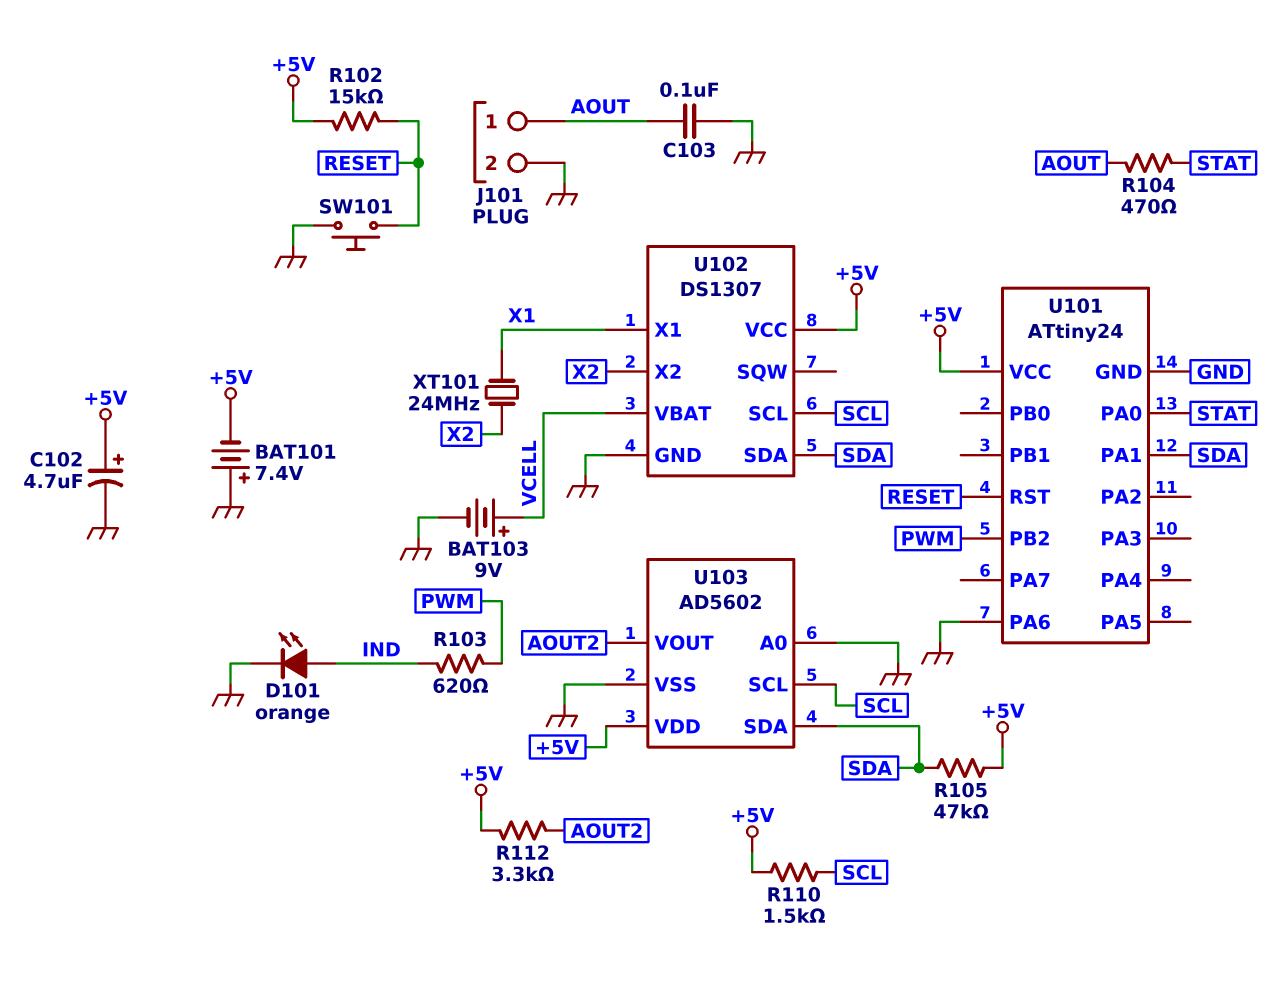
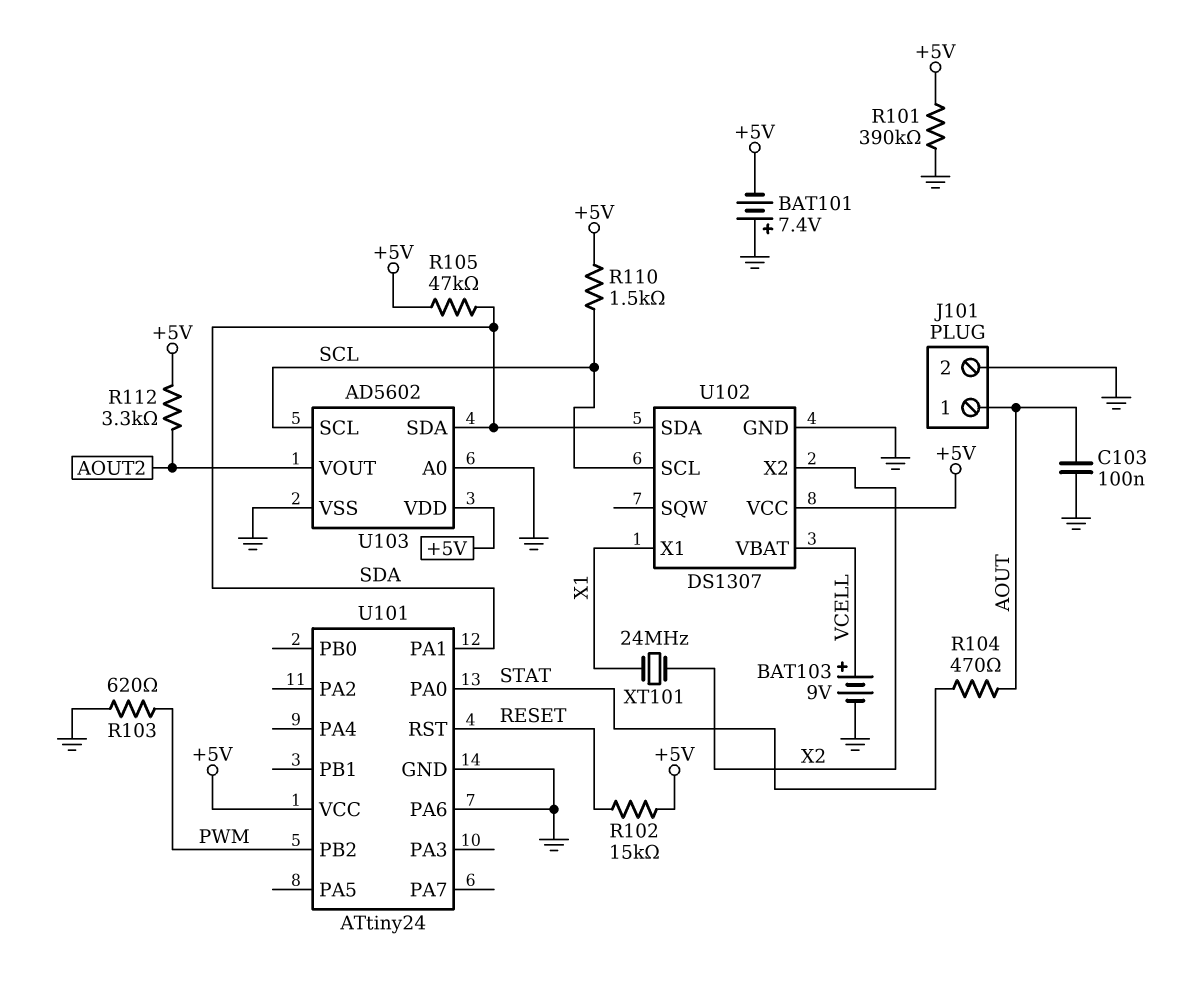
C102: 4.7uF (plus +5V, minus GND) -> none
D101: LED orange (A IND, K GND) -> none
R101: none -> 390k (+5V, GND)
R103: 620 (IND, PWM) -> 620 (GND, PWM)
SW101: button (GND, RESET) -> none

